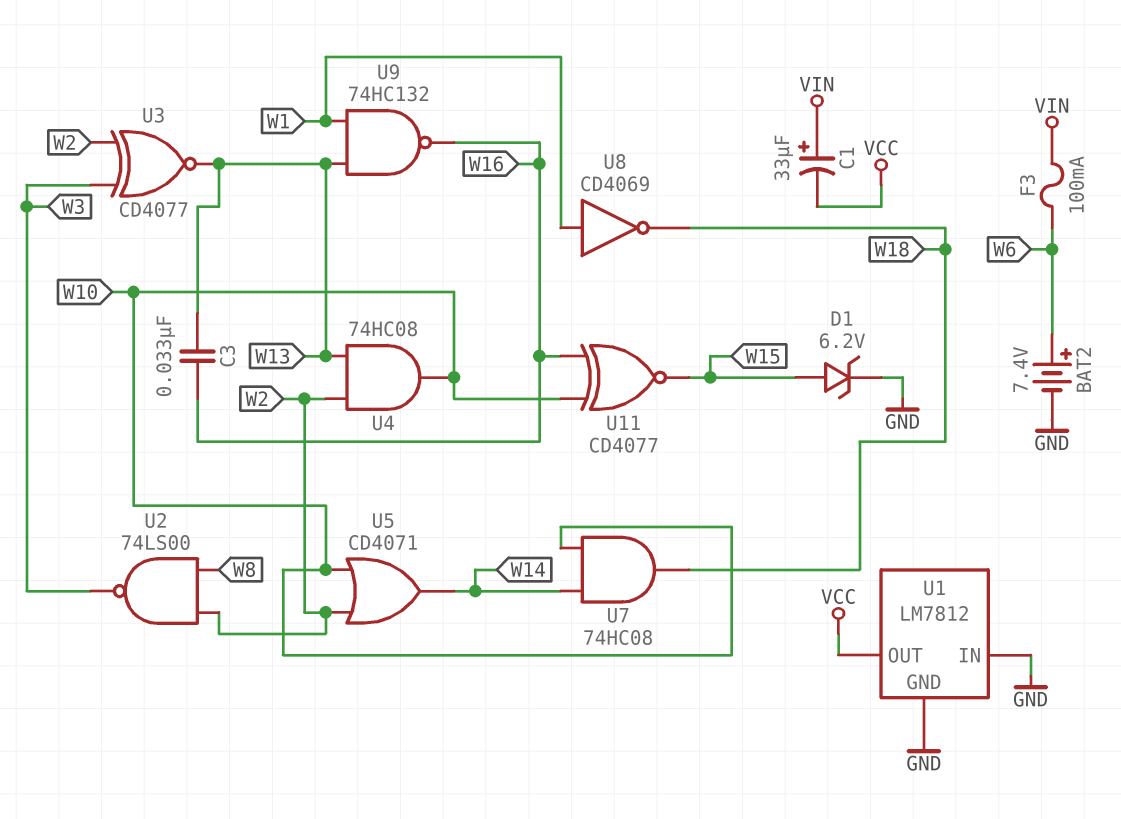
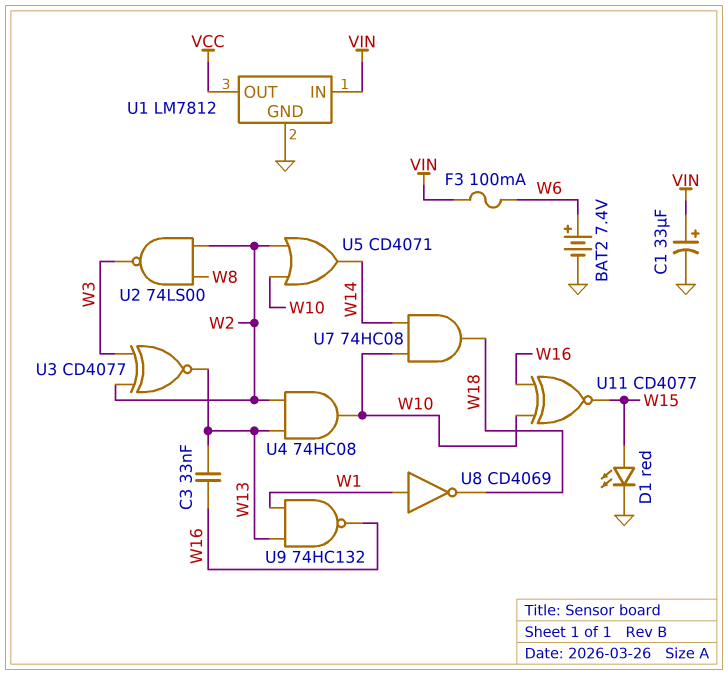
C1: 33uF (plus VIN, minus VCC) -> 33uF (plus VIN, minus GND)
D1: zener 6.2V (A W15, K GND) -> LED red (A W15, K GND)
U1 pin IN: GND -> VIN

